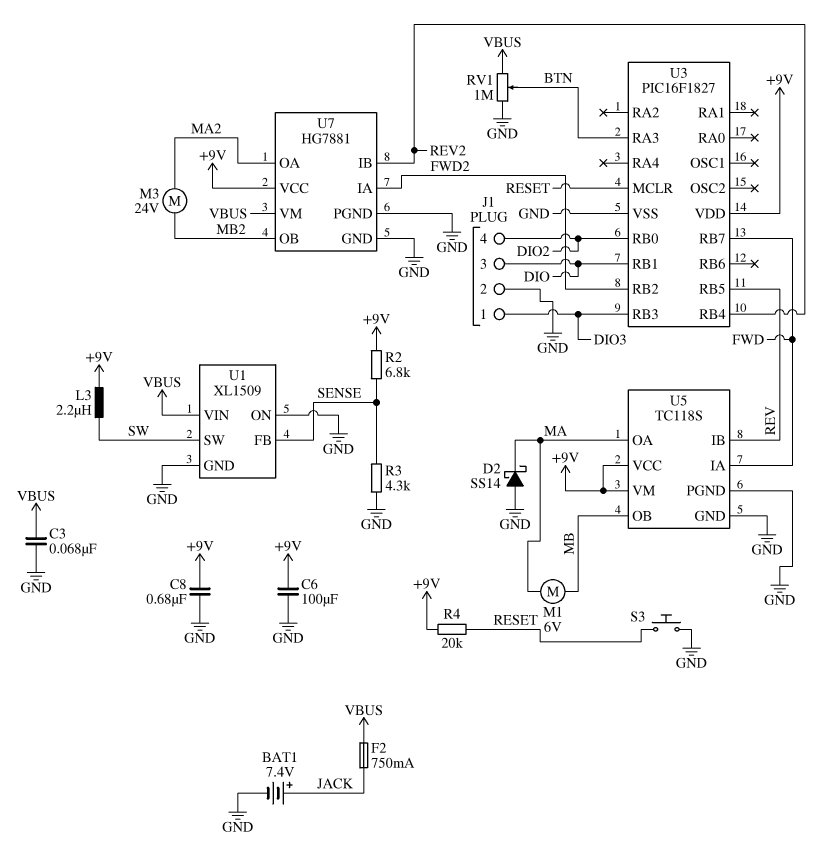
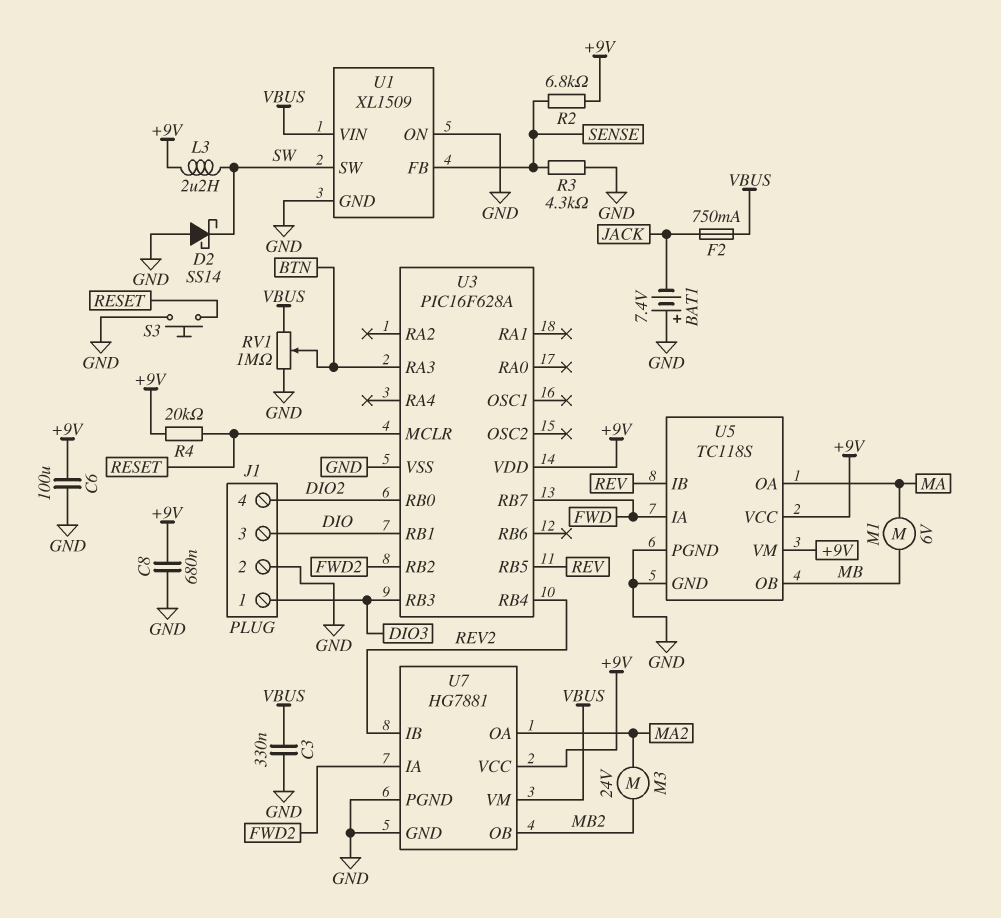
BAT1: 7.4V (plus JACK, minus GND) -> 7.4V (plus GND, minus JACK)
C3: 68nF (GND, VBUS) -> 330nF (GND, VBUS)
D2: schottky SS14 (A GND, K MA) -> schottky SS14 (A GND, K SW)
U3: PIC16F1827 -> PIC16F628A

